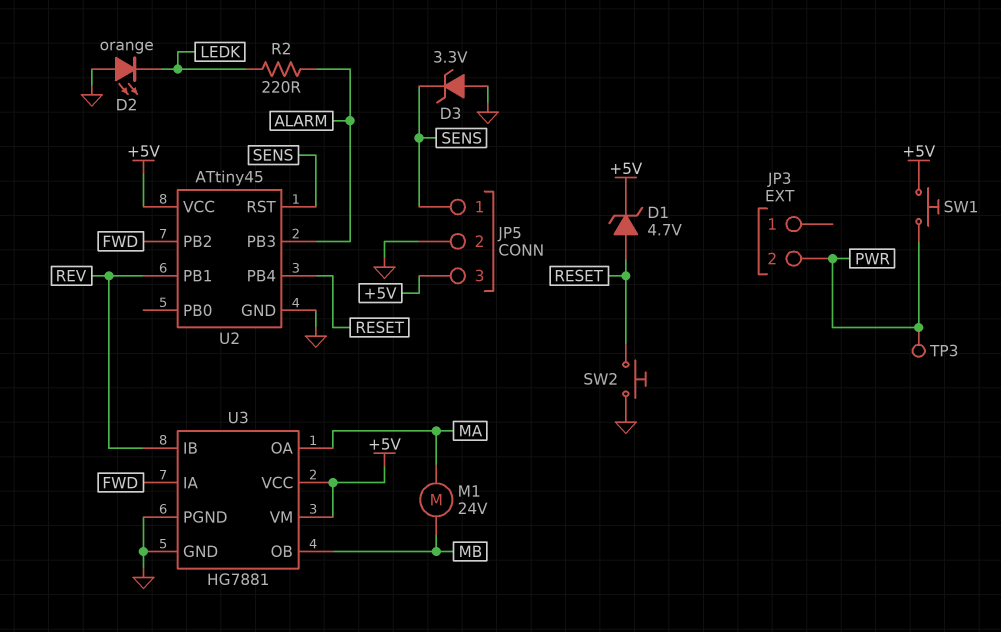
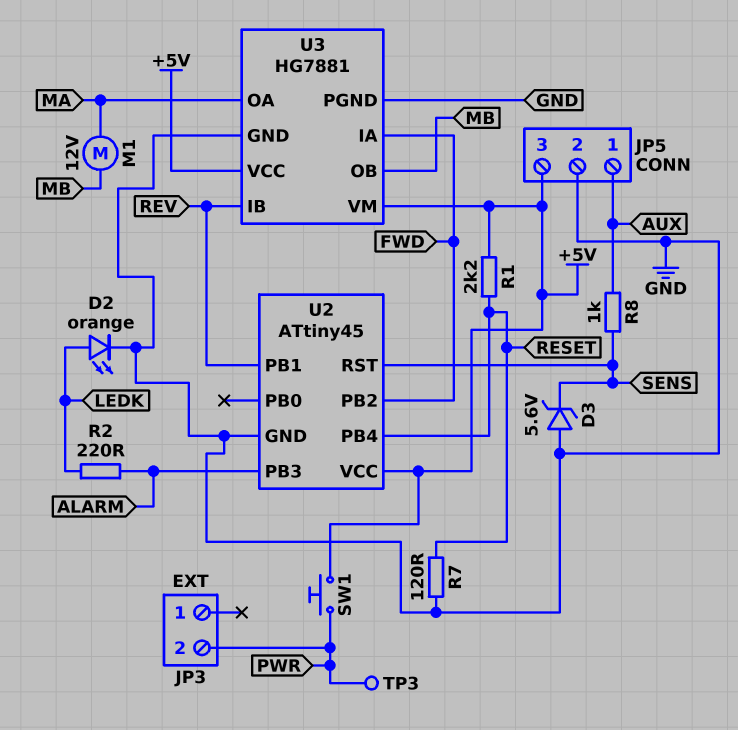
D1: zener 4.7V (A RESET, K +5V) -> none
D2: LED orange (A GND, K LEDK) -> LED orange (A LEDK, K GND)
D3: zener 3.3V (A GND, K SENS) -> zener 5.6V (A GND, K SENS)
JP5 pin 1: SENS -> AUX
M1: motor 24V (MA, MB) -> motor 12V (MA, MB)
R1: none -> 2.2k (+5V, RESET)
R7: none -> 120 (GND, RESET)
R8: none -> 1k (AUX, SENS)
SW2: button (GND, RESET) -> none

